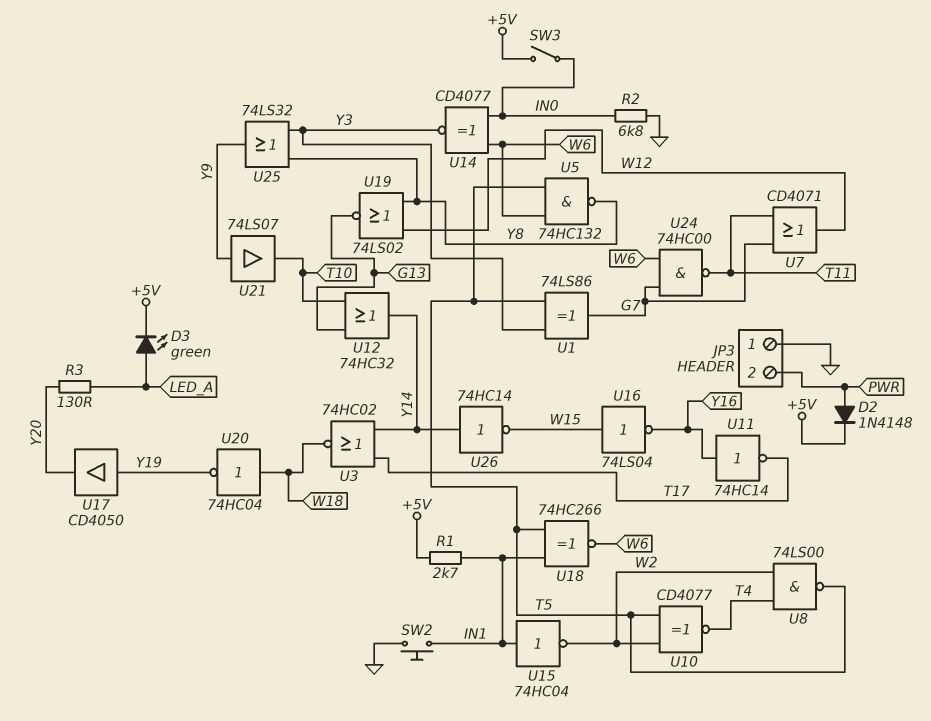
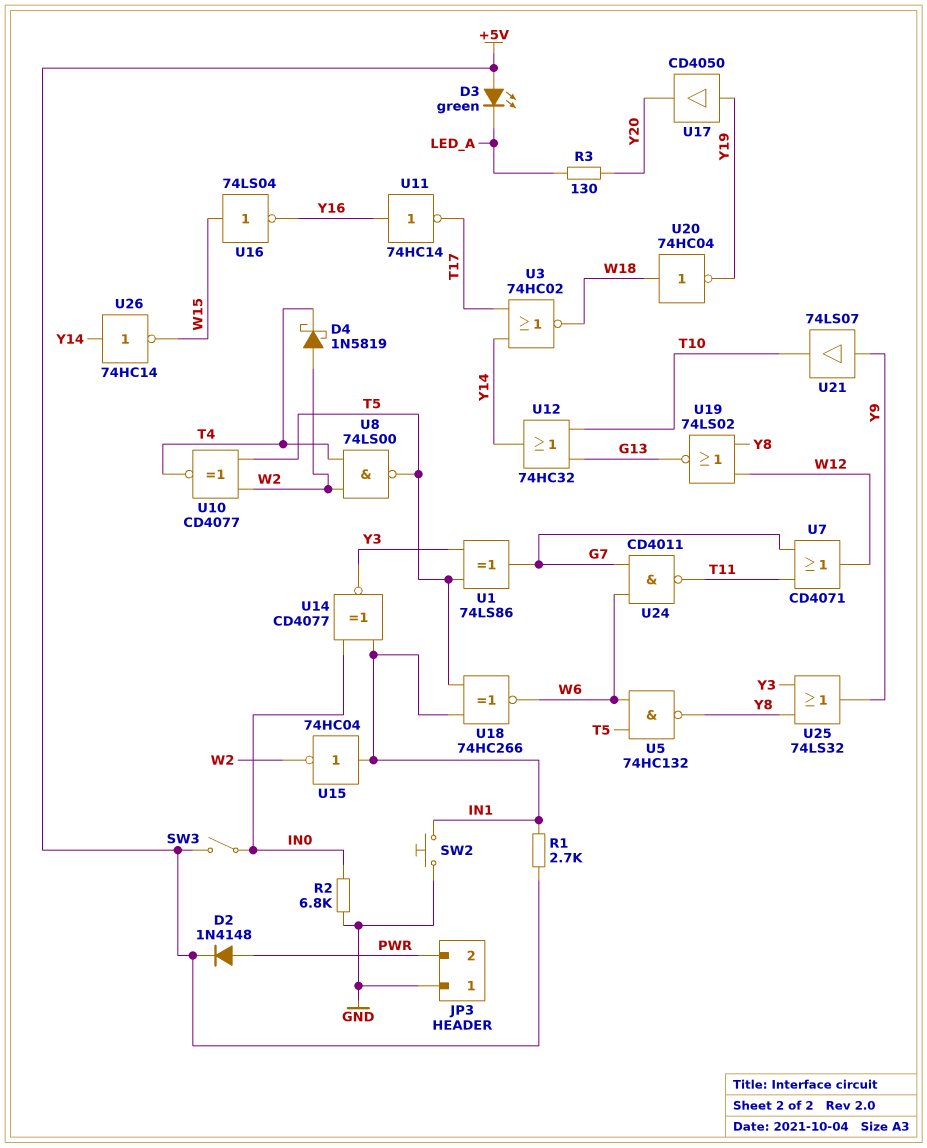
D3: LED green (A LED_A, K +5V) -> LED green (A +5V, K LED_A)
D4: none -> schottky 1N5819 (A W2, K T4)
U14: XNOR CD4077 (in IN0, in W6, out Y3) -> XNOR CD4077 (in IN0, in IN1, out Y3)
U24: NAND 74HC00 (in G7, in W6, out T11) -> NAND CD4011 (in G7, in W6, out T11)

